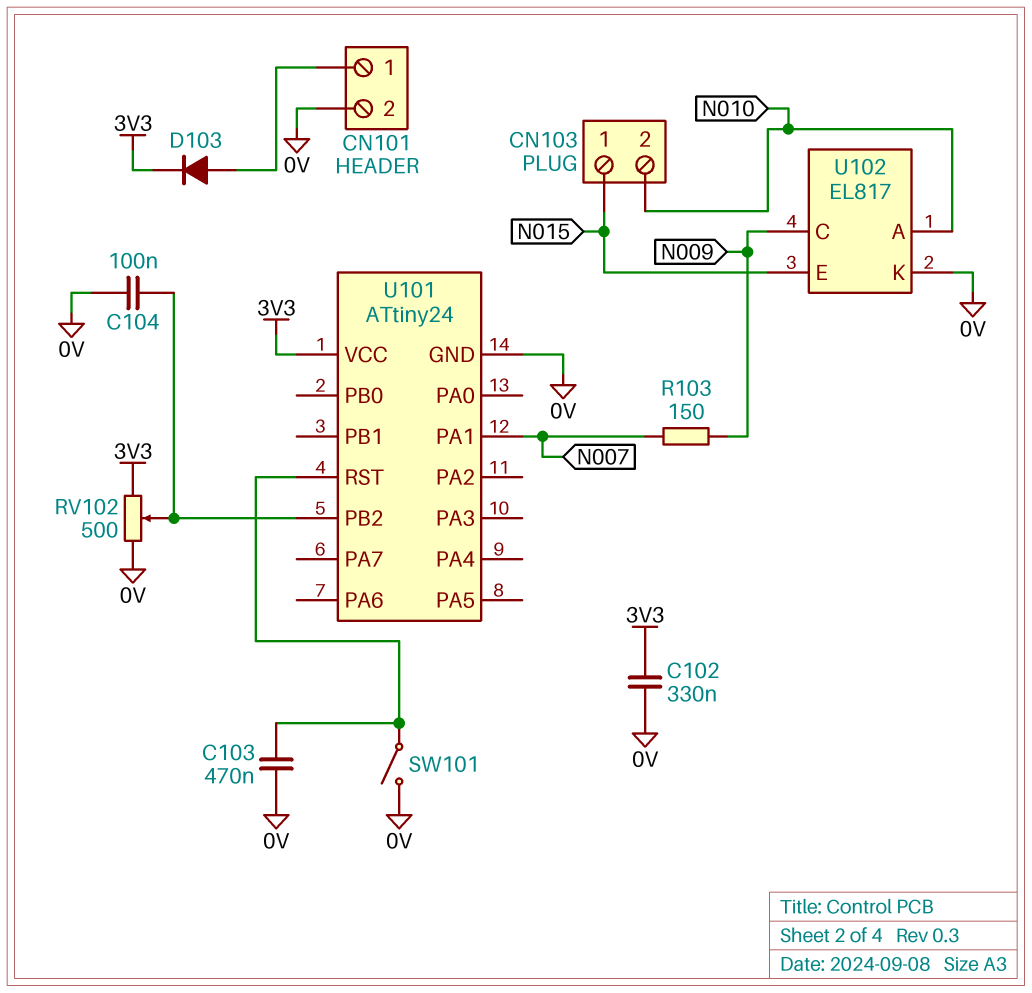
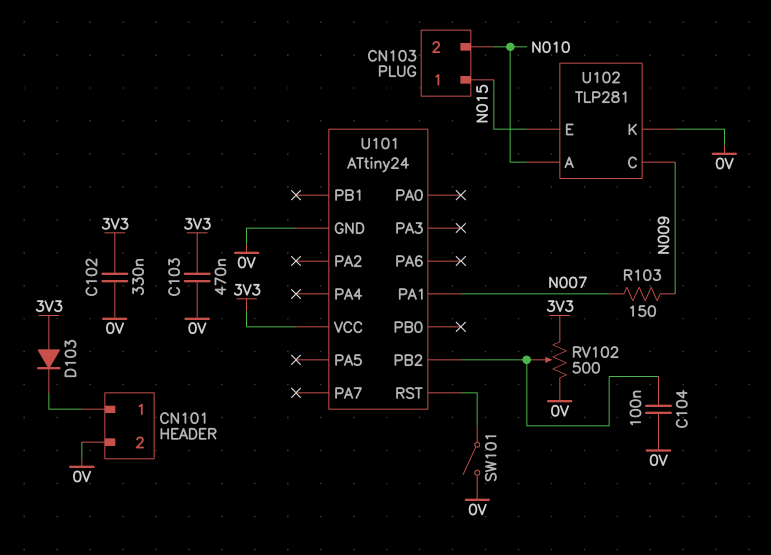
C103: 470nF (0V, U101/RST) -> 470nF (0V, 3V3)
D103: diode (A CN101/1, K 3V3) -> diode (A 3V3, K CN101/1)
U102: EL817 -> TLP281

